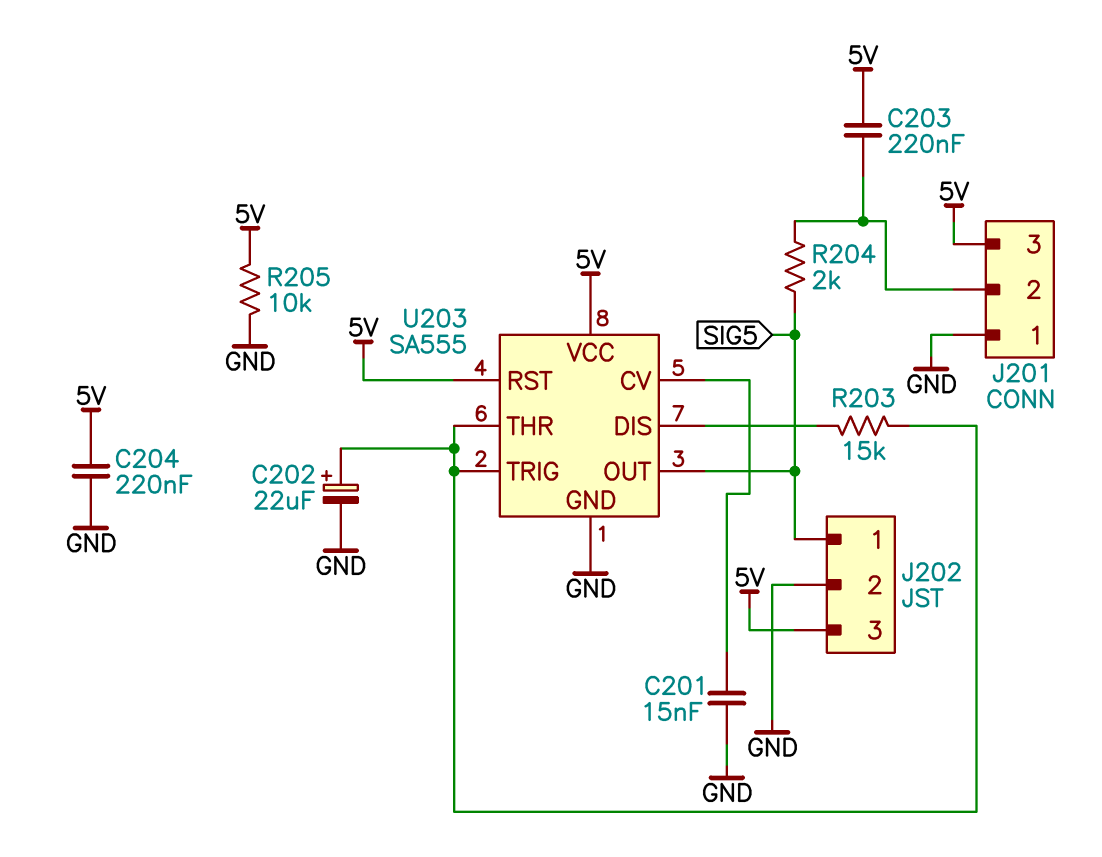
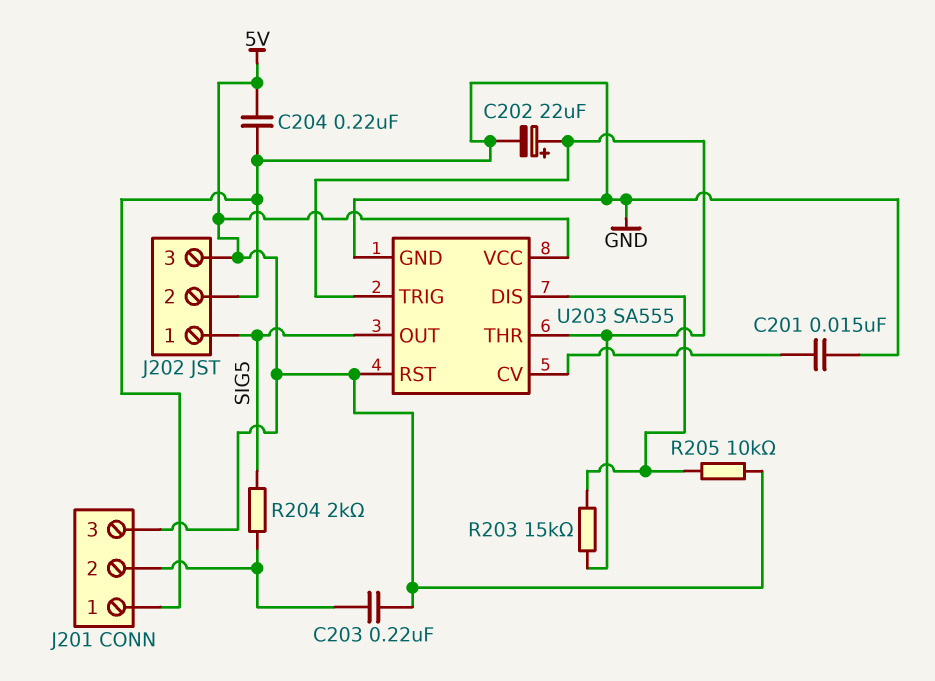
R205: 10k (5V, GND) -> 10k (5V, U203/DIS)

